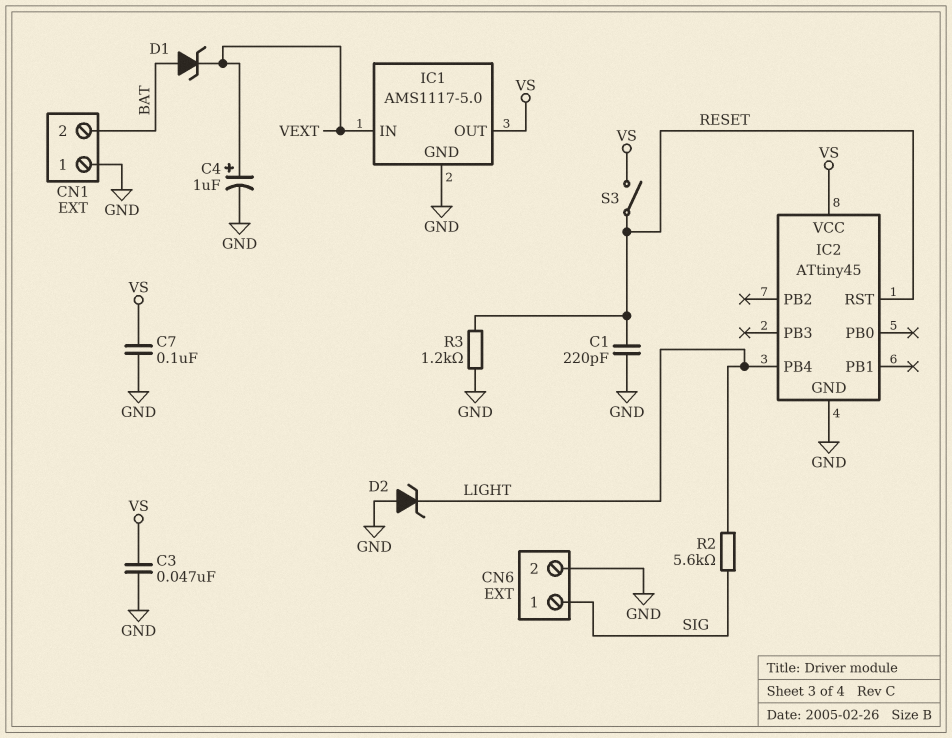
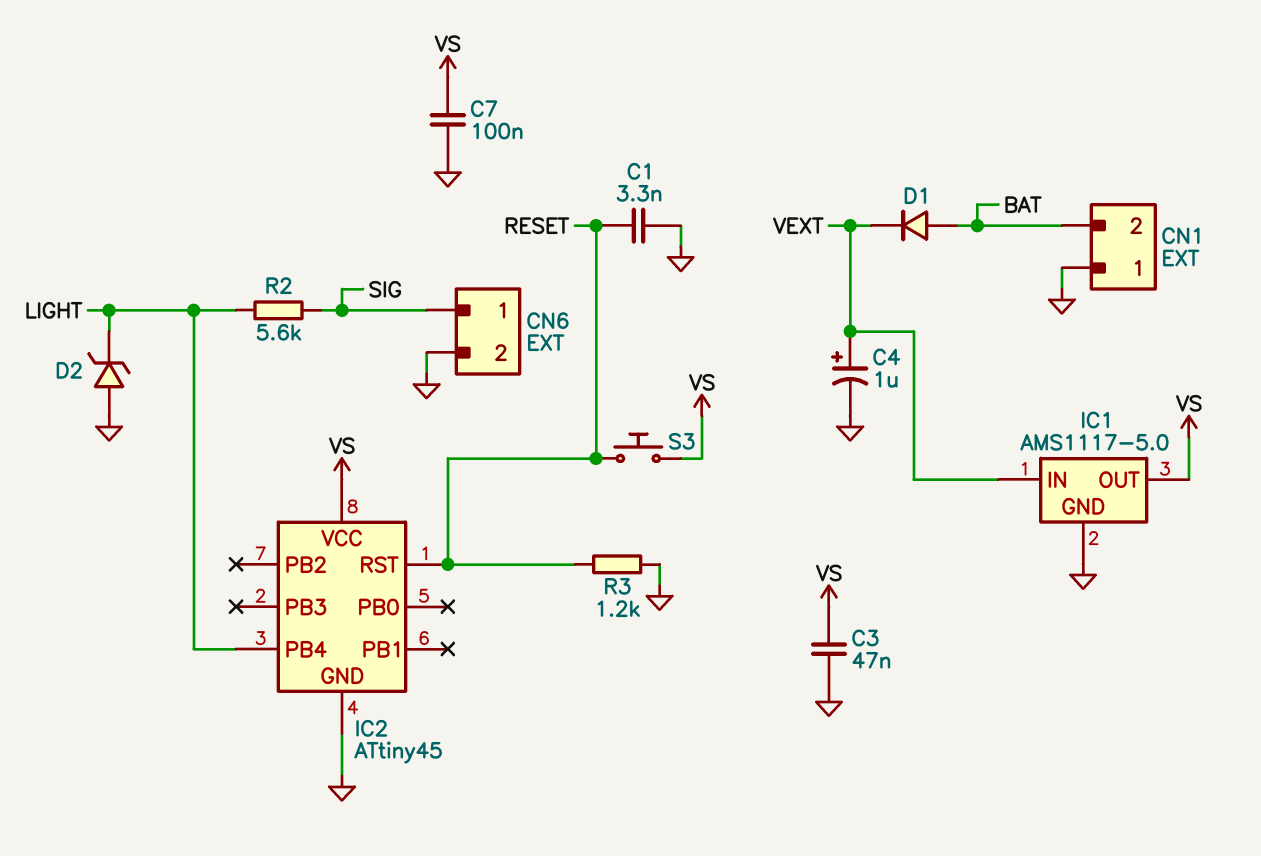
C1: 220pF (GND, RESET) -> 3.3nF (GND, RESET)
D1: zener (A BAT, K VEXT) -> diode (A BAT, K VEXT)
S3: switch (RESET, VS) -> button (RESET, VS)

